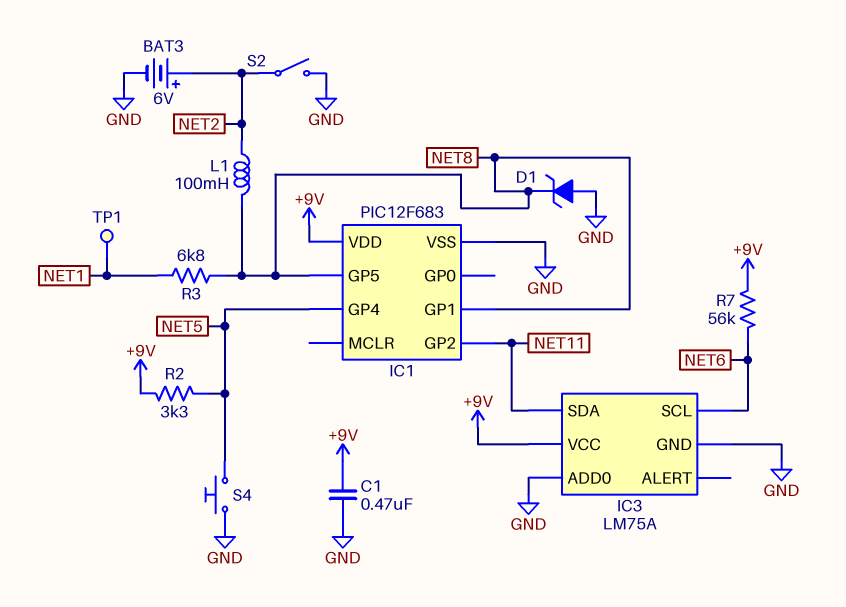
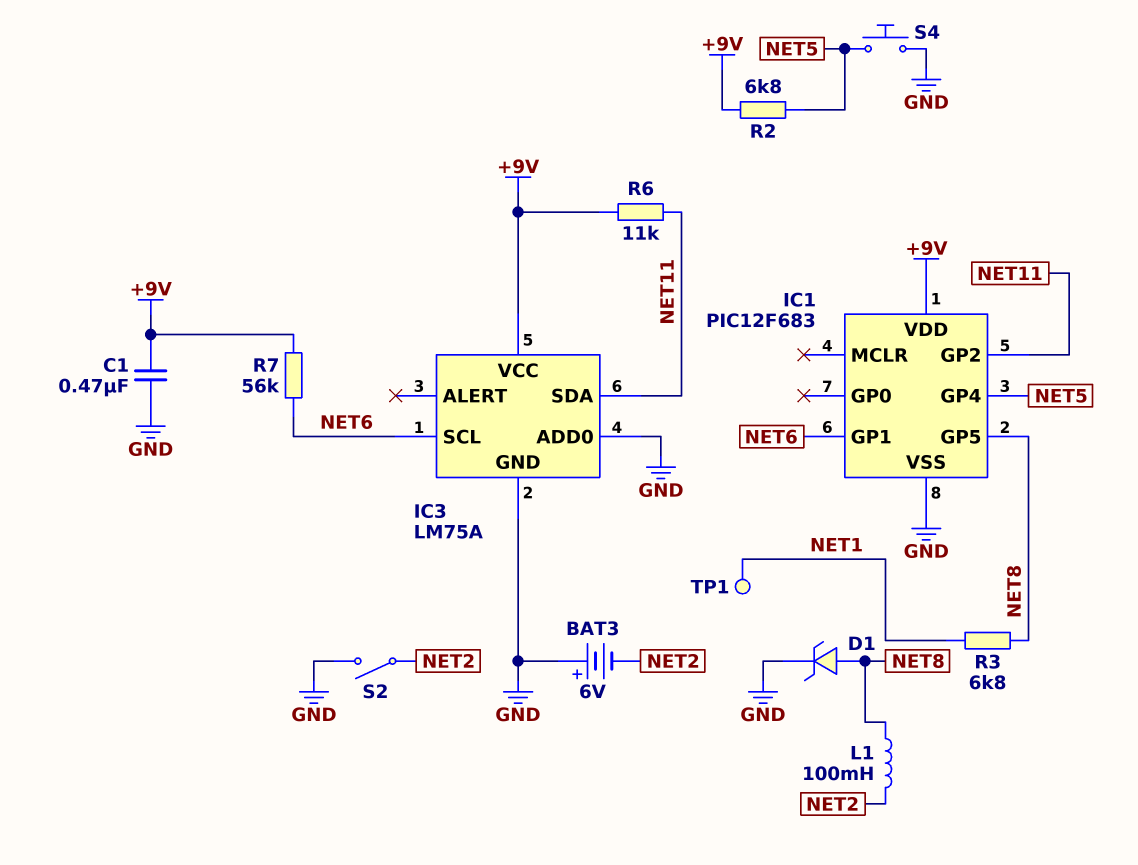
BAT3: 6V (plus NET2, minus GND) -> 6V (plus GND, minus NET2)
D1: zener (A GND, K NET8) -> zener (A NET8, K GND)
IC1 pin GP1: NET8 -> NET6
R2: 3.3k (+9V, NET5) -> 6.8k (+9V, NET5)
R6: none -> 11k (+9V, NET11)

